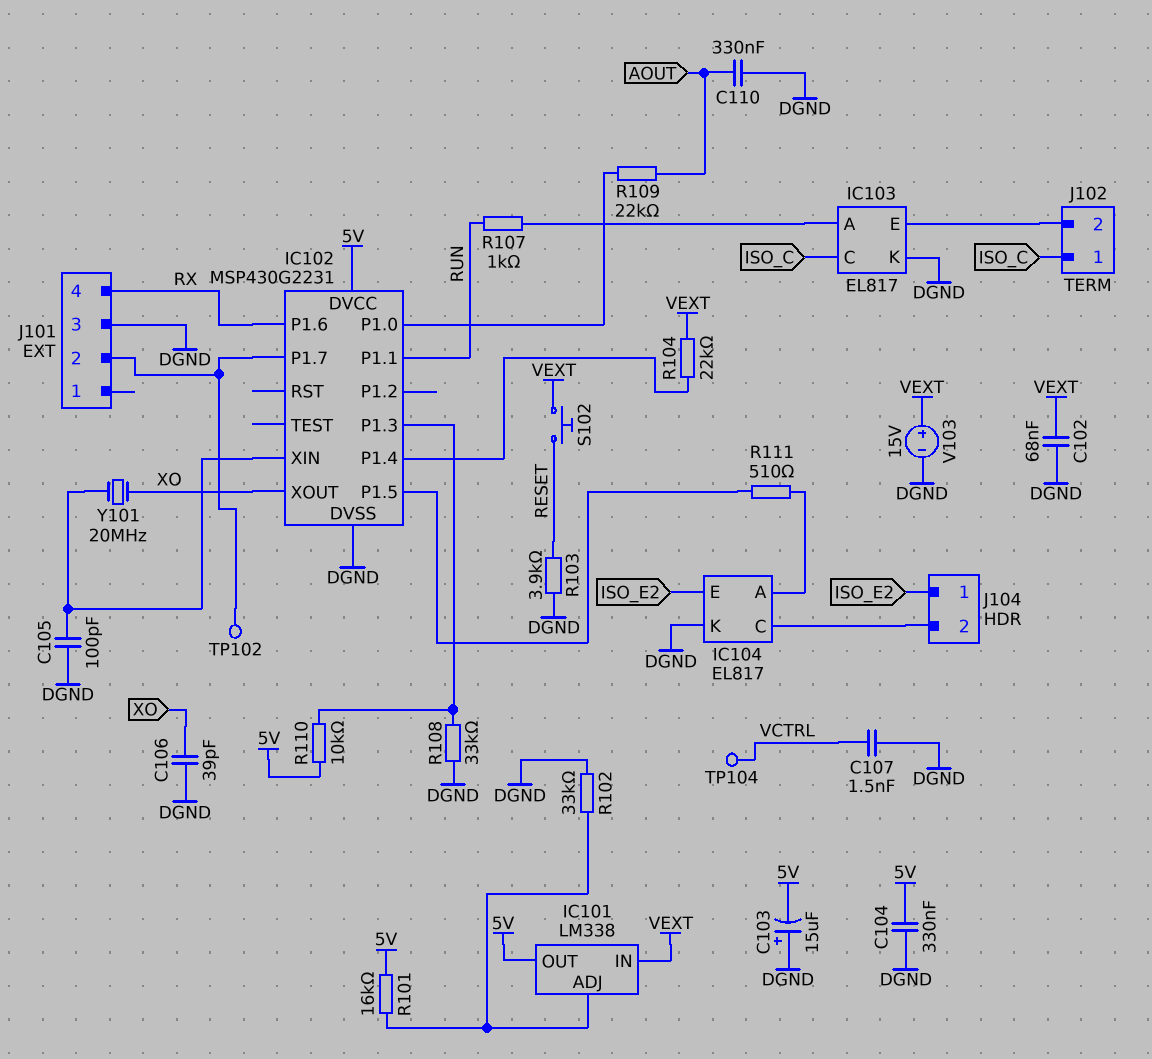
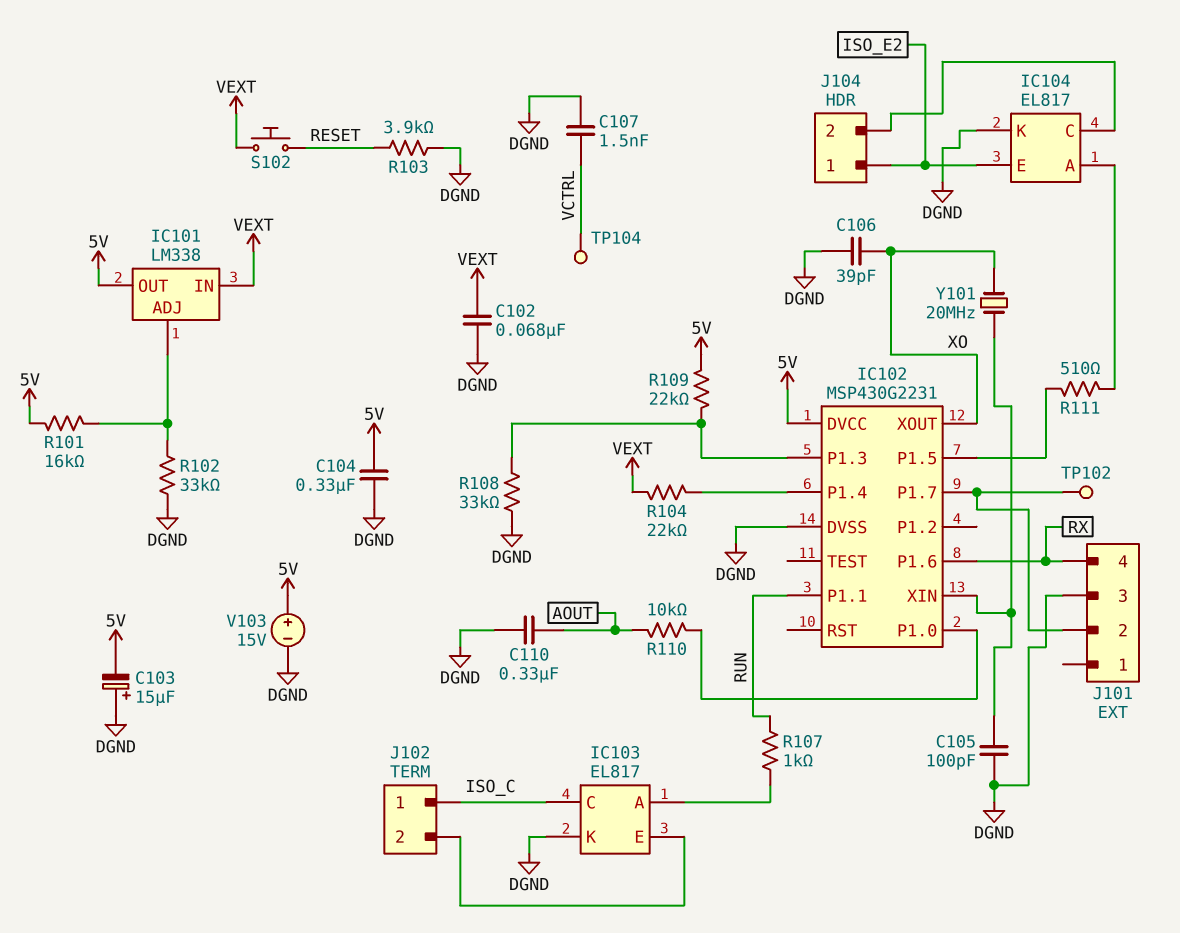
R109: 22k (AOUT, IC102/P1.0) -> 22k (5V, IC102/P1.3)
R110: 10k (5V, IC102/P1.3) -> 10k (AOUT, IC102/P1.0)
V103: 15V (plus VEXT, minus DGND) -> 15V (plus 5V, minus DGND)

